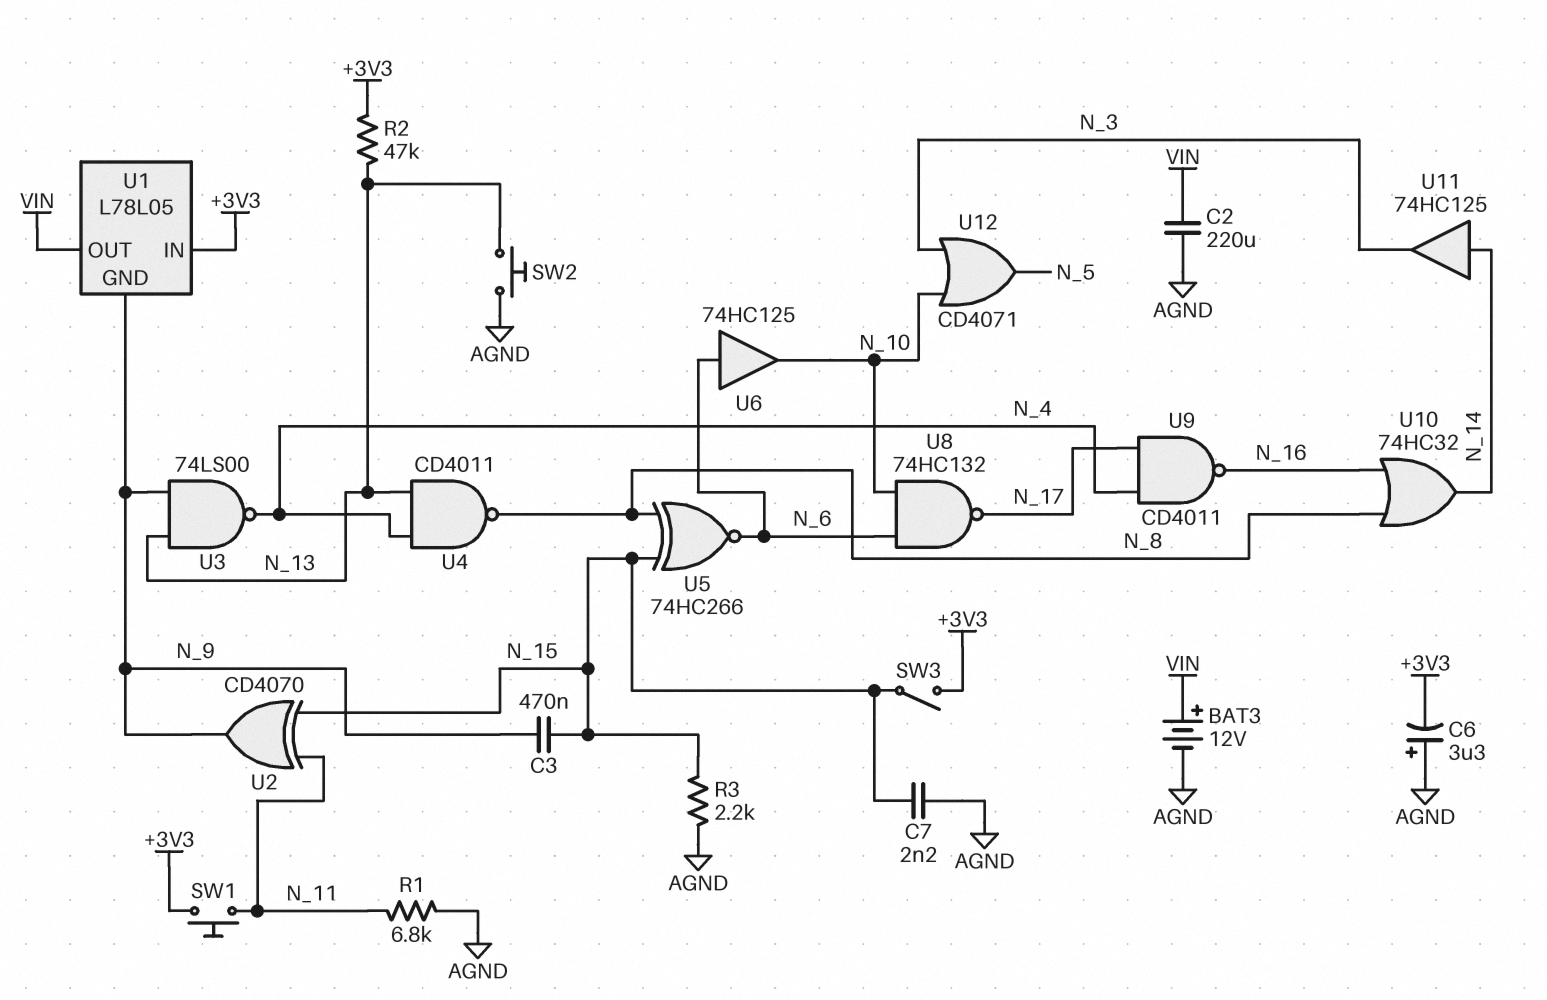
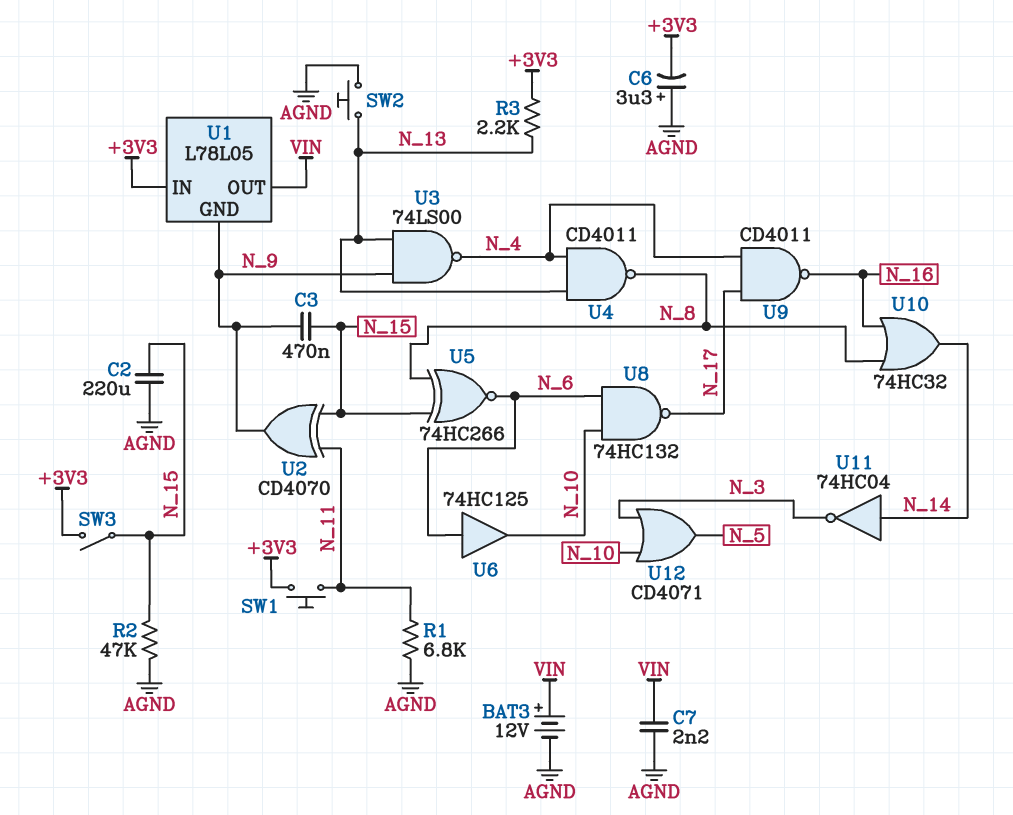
C2: 220uF (AGND, VIN) -> 220uF (AGND, N_15)
C7: 2.2nF (AGND, N_15) -> 2.2nF (AGND, VIN)
R2: 47k (+3V3, N_13) -> 47k (AGND, N_15)
R3: 2.2k (AGND, N_15) -> 2.2k (+3V3, N_13)
U11: buffer 74HC125 (in N_14, out N_3) -> NOT 74HC04 (in N_14, out N_3)

